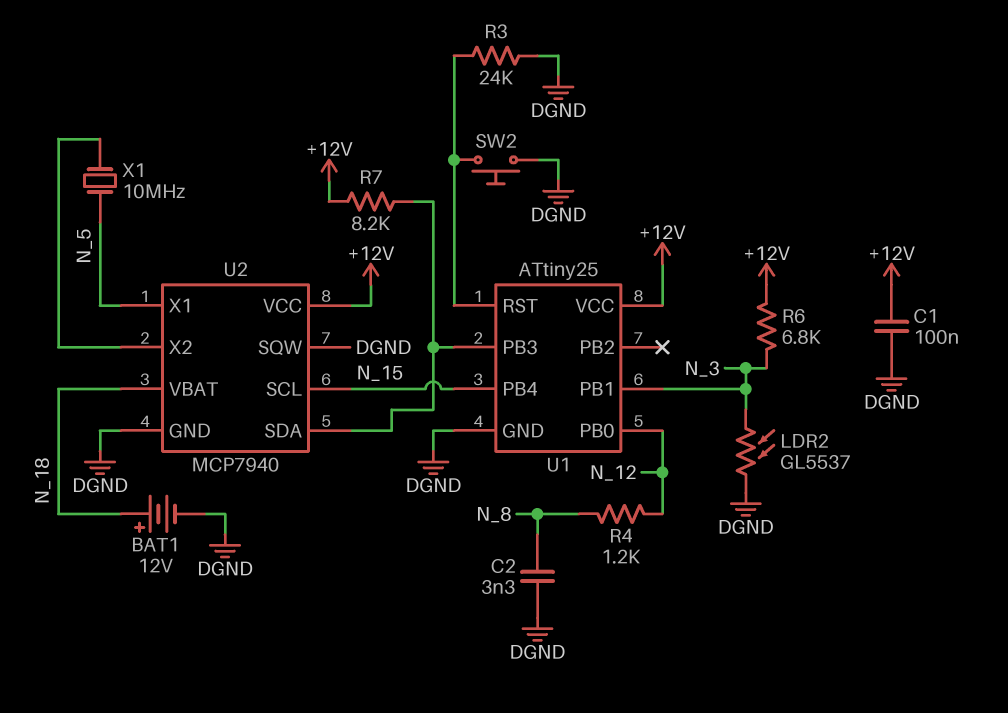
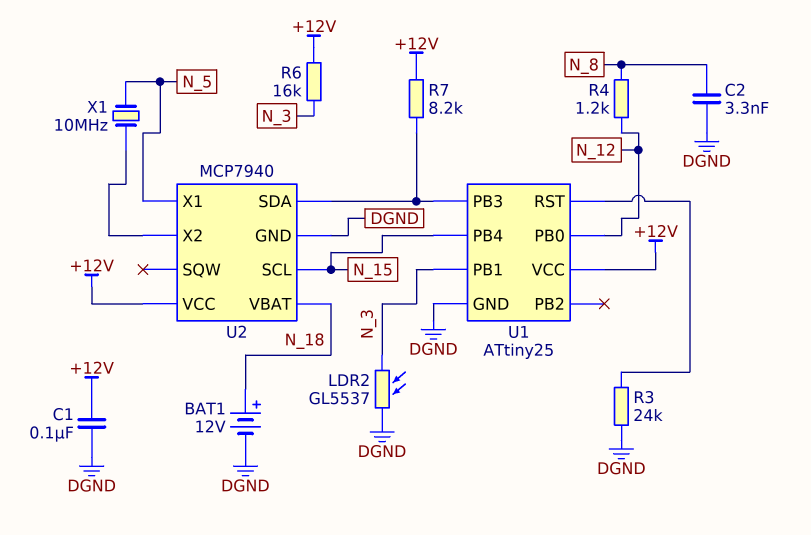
R6: 6.8k (+12V, N_3) -> 16k (+12V, N_3)
SW2: button (DGND, U1/RST) -> none
U2 pin SQW: DGND -> none

